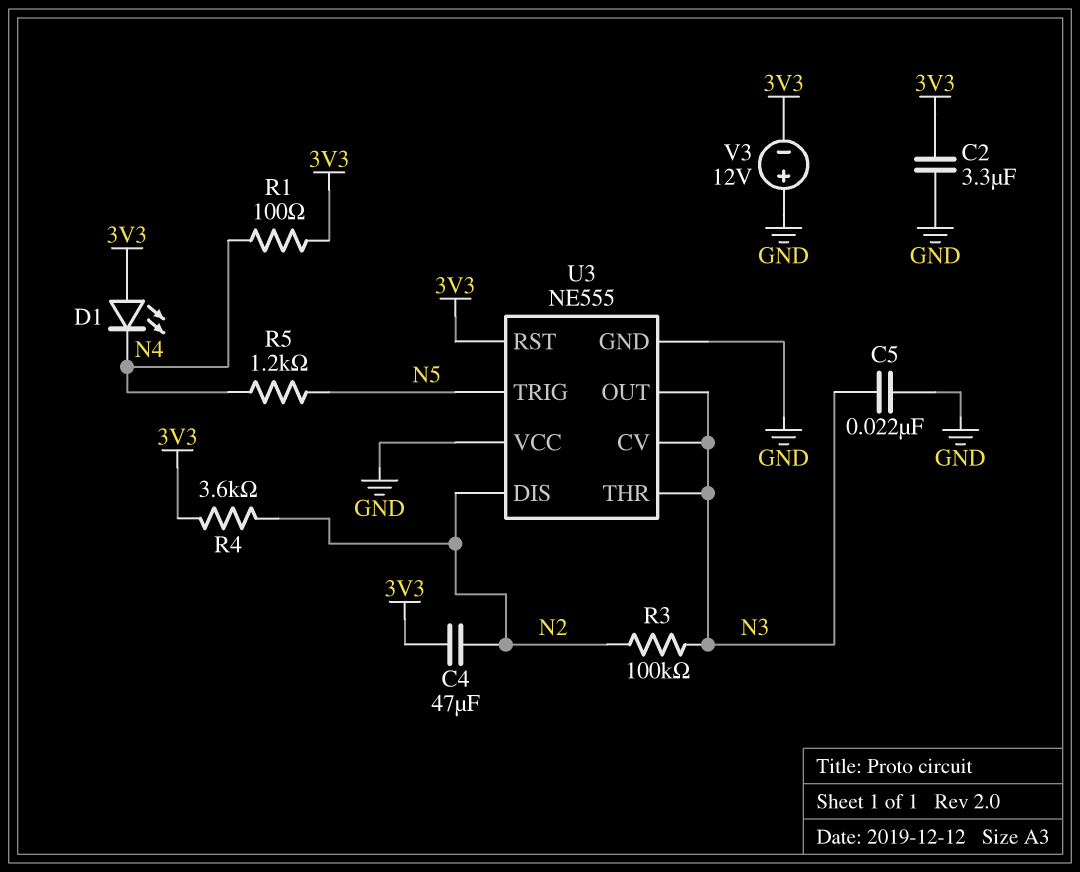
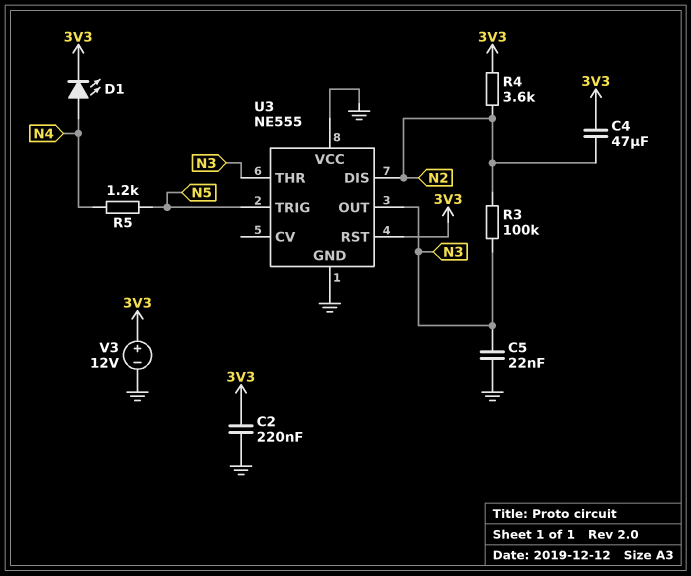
C2: 3.3uF (3V3, GND) -> 220nF (3V3, GND)
D1: LED (A 3V3, K N4) -> LED (A N4, K 3V3)
R1: 100 (3V3, N4) -> none
U3 pin CV: N3 -> none
V3: 12V (plus GND, minus 3V3) -> 12V (plus 3V3, minus GND)

